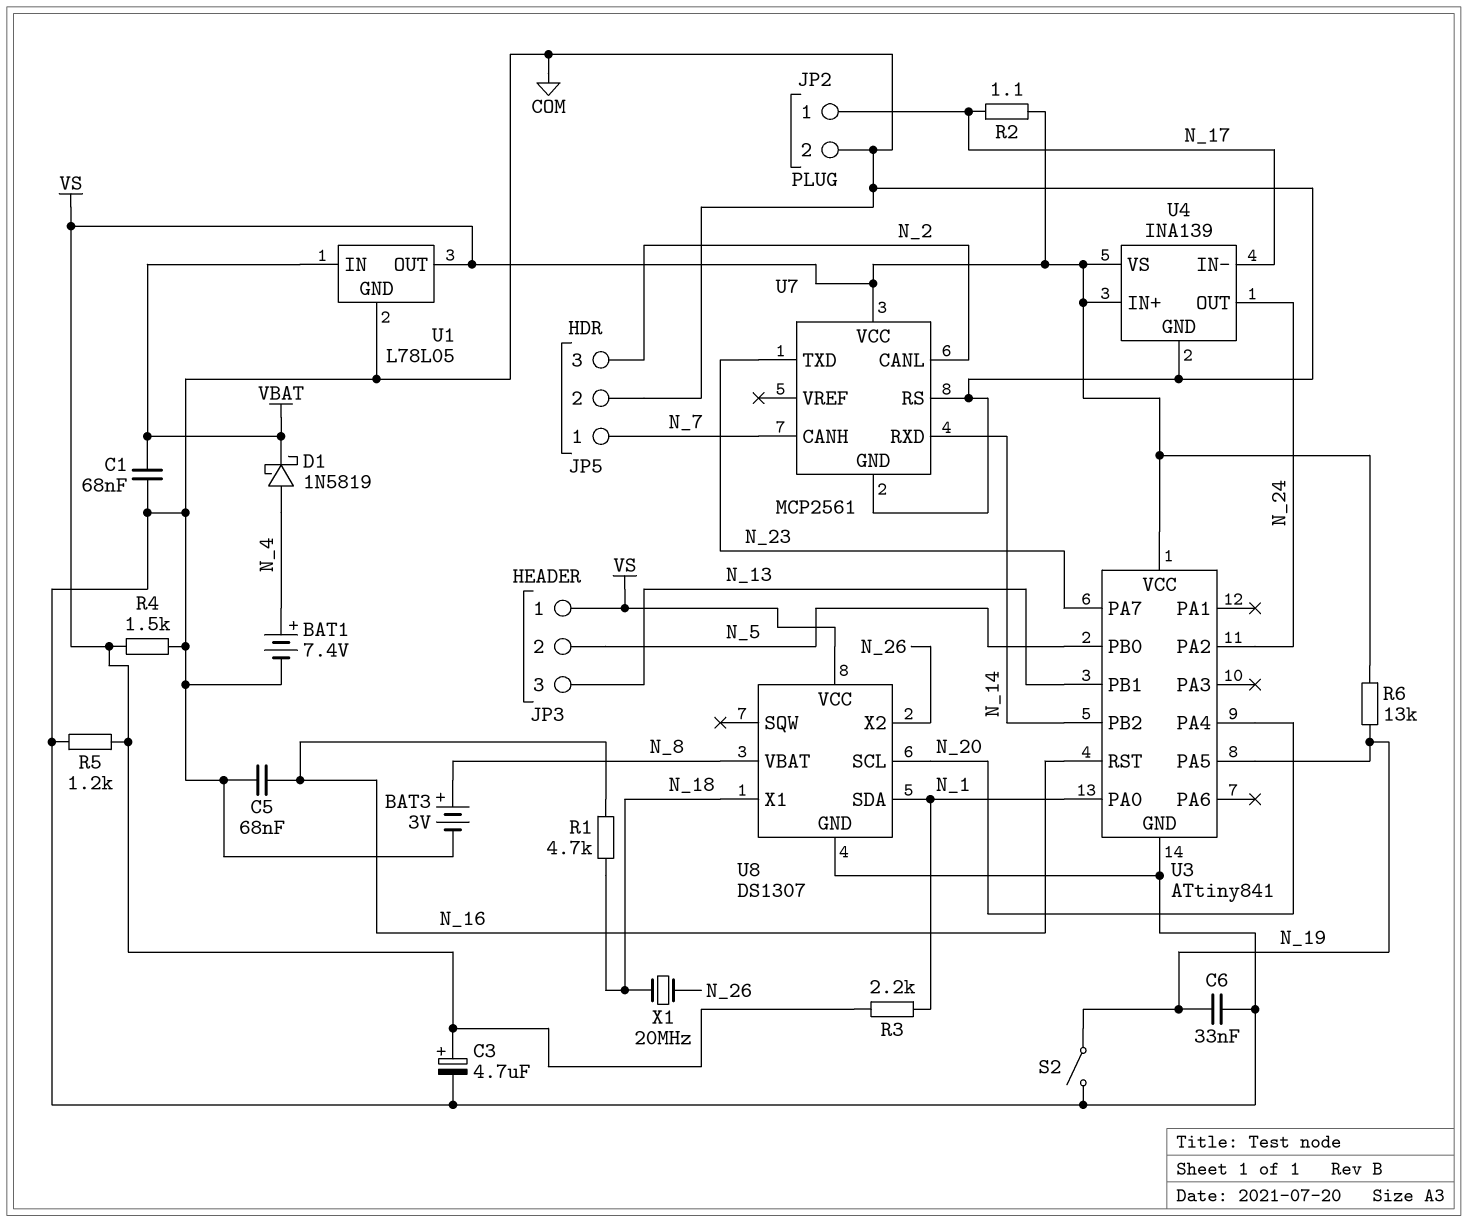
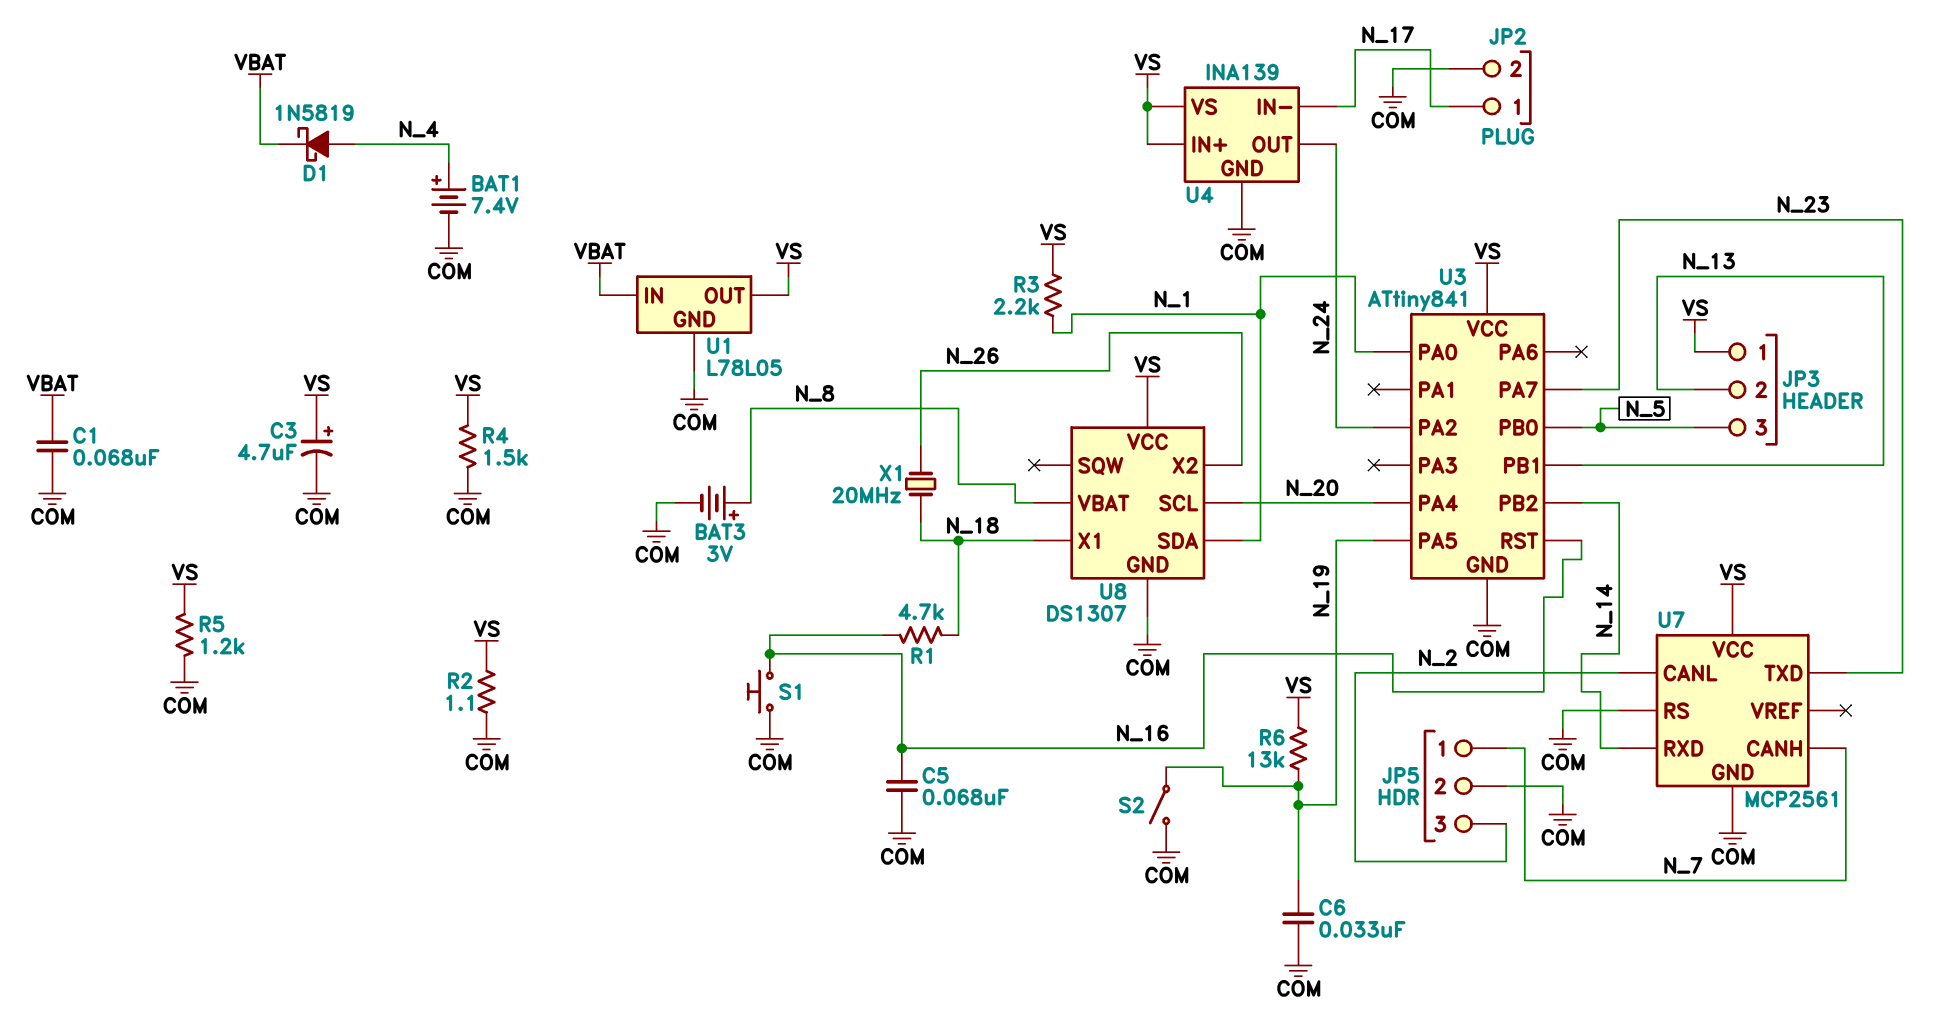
JP3 pin 2: N_5 -> N_13
JP3 pin 3: N_13 -> N_5
R2: 1.1 (N_17, VS) -> 1.1 (COM, VS)
S1: none -> button (COM, N_16)

